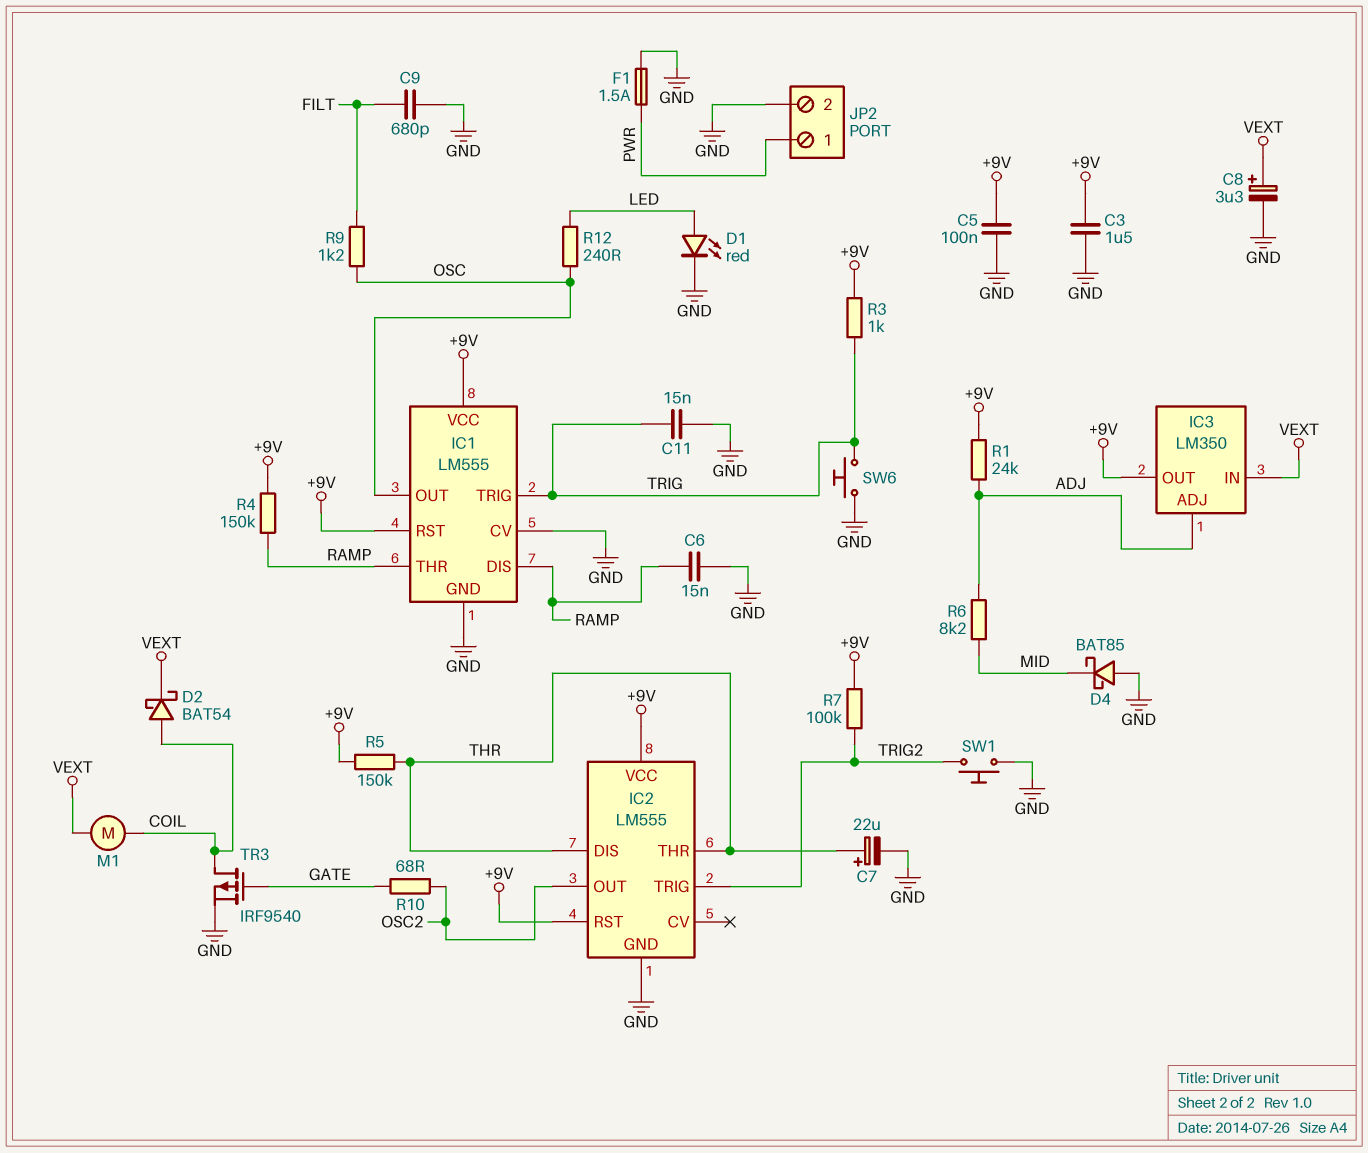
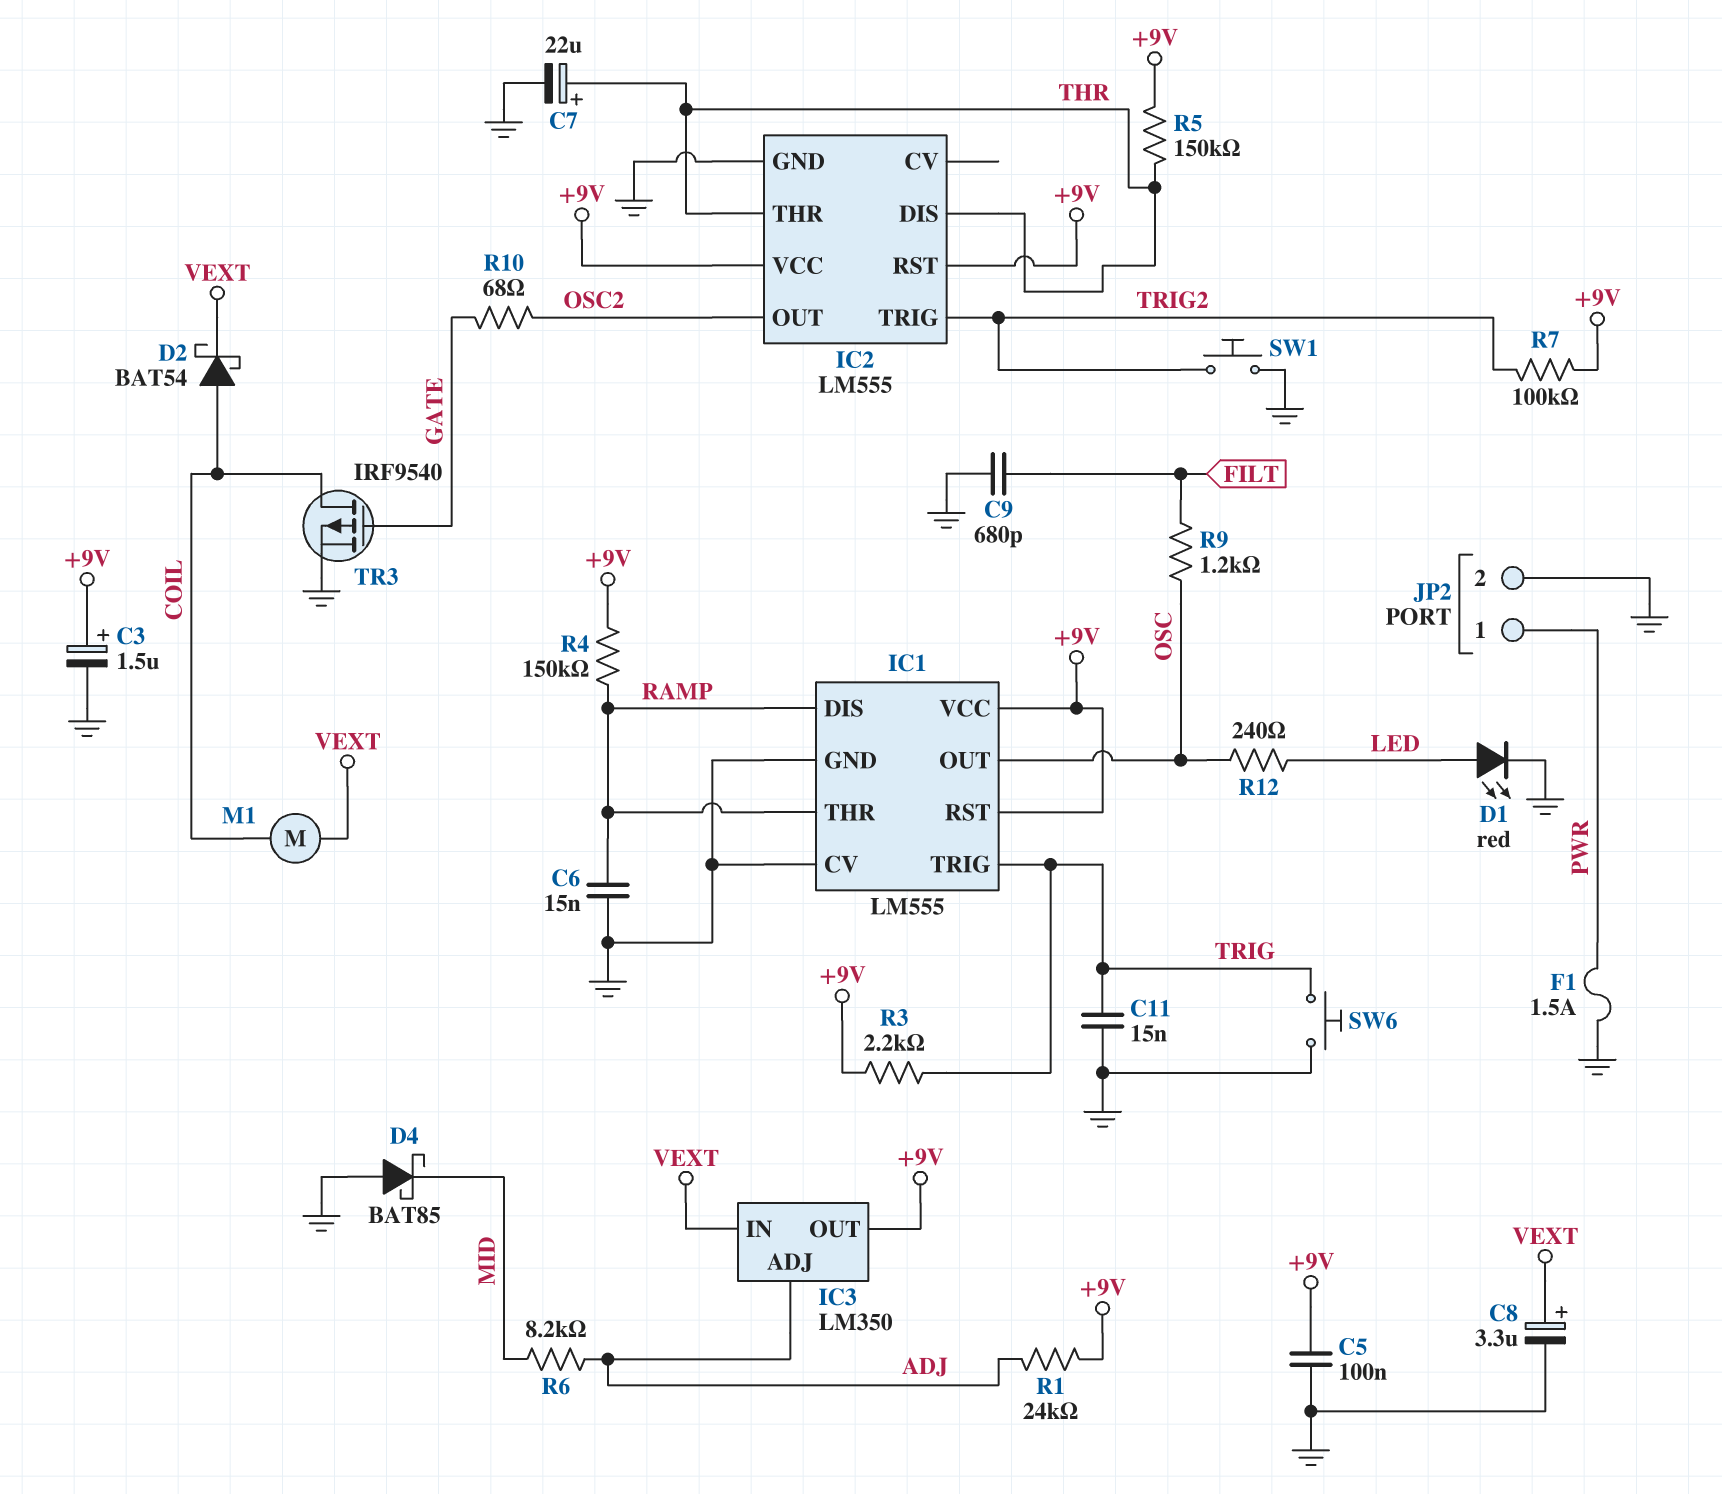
C3: 1.5uF (+9V, GND) -> 1.5uF (plus +9V, minus GND)
R3: 1k (+9V, TRIG) -> 2.2k (+9V, TRIG)

